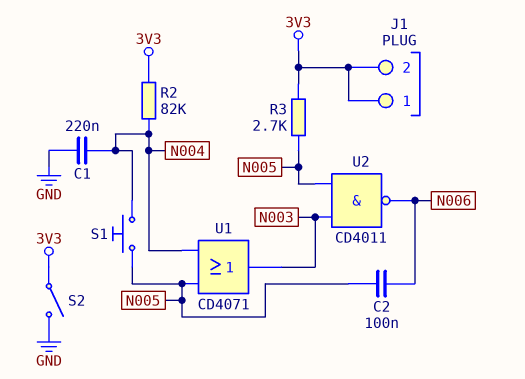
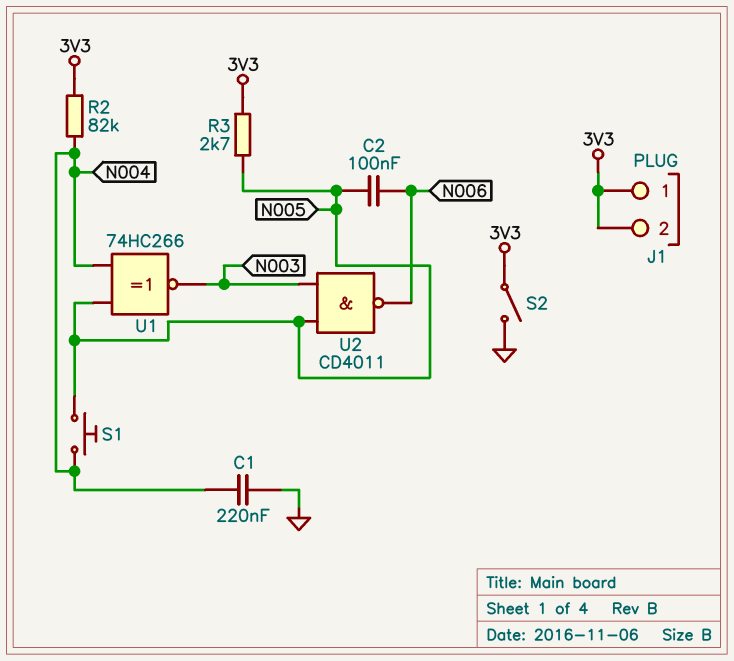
U1: OR CD4071 (in N004, in N005, out N003) -> XNOR 74HC266 (in N004, in N005, out N003)

